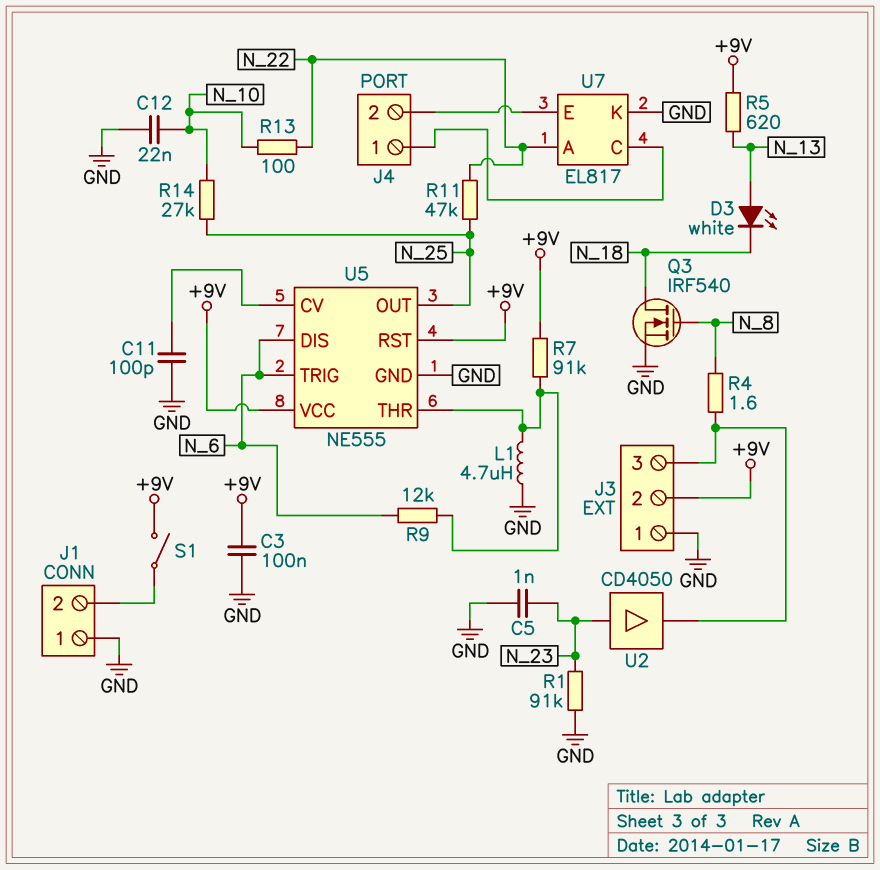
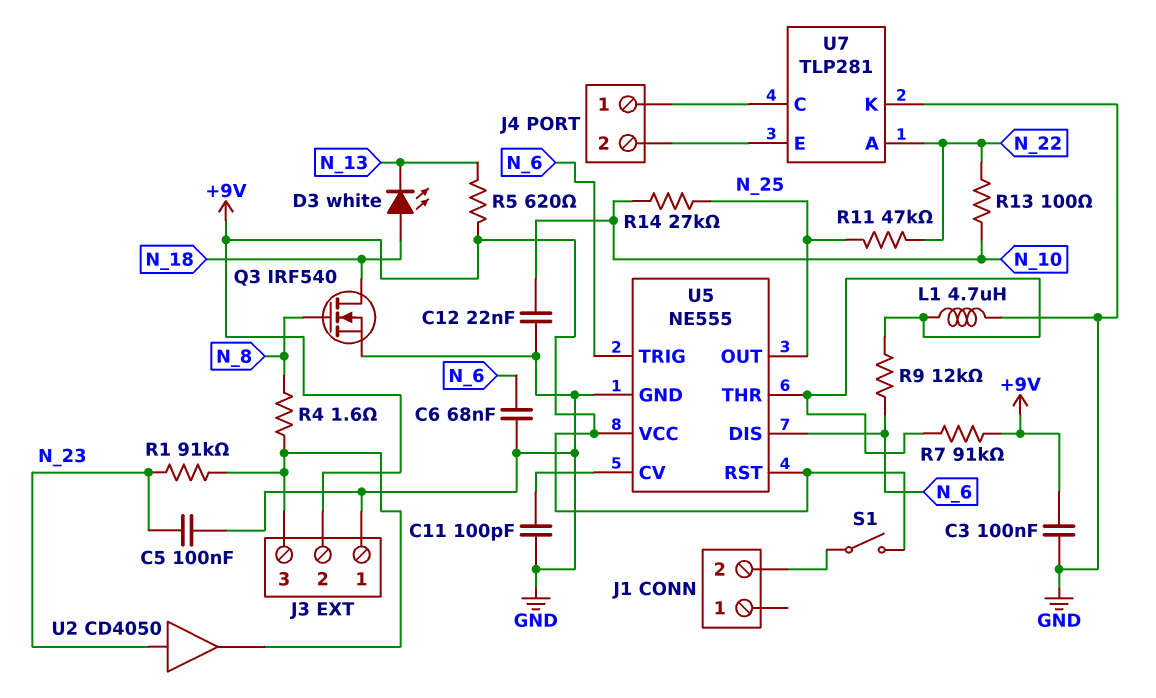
C5: 1nF (GND, N_23) -> 100nF (GND, N_23)
C6: none -> 68nF (GND, N_6)
D3: LED white (A N_13, K N_18) -> LED white (A N_18, K N_13)
J1 pin 1: GND -> none
R1: 91k (GND, N_23) -> 91k (J3/3, N_23)
U7: EL817 -> TLP281

